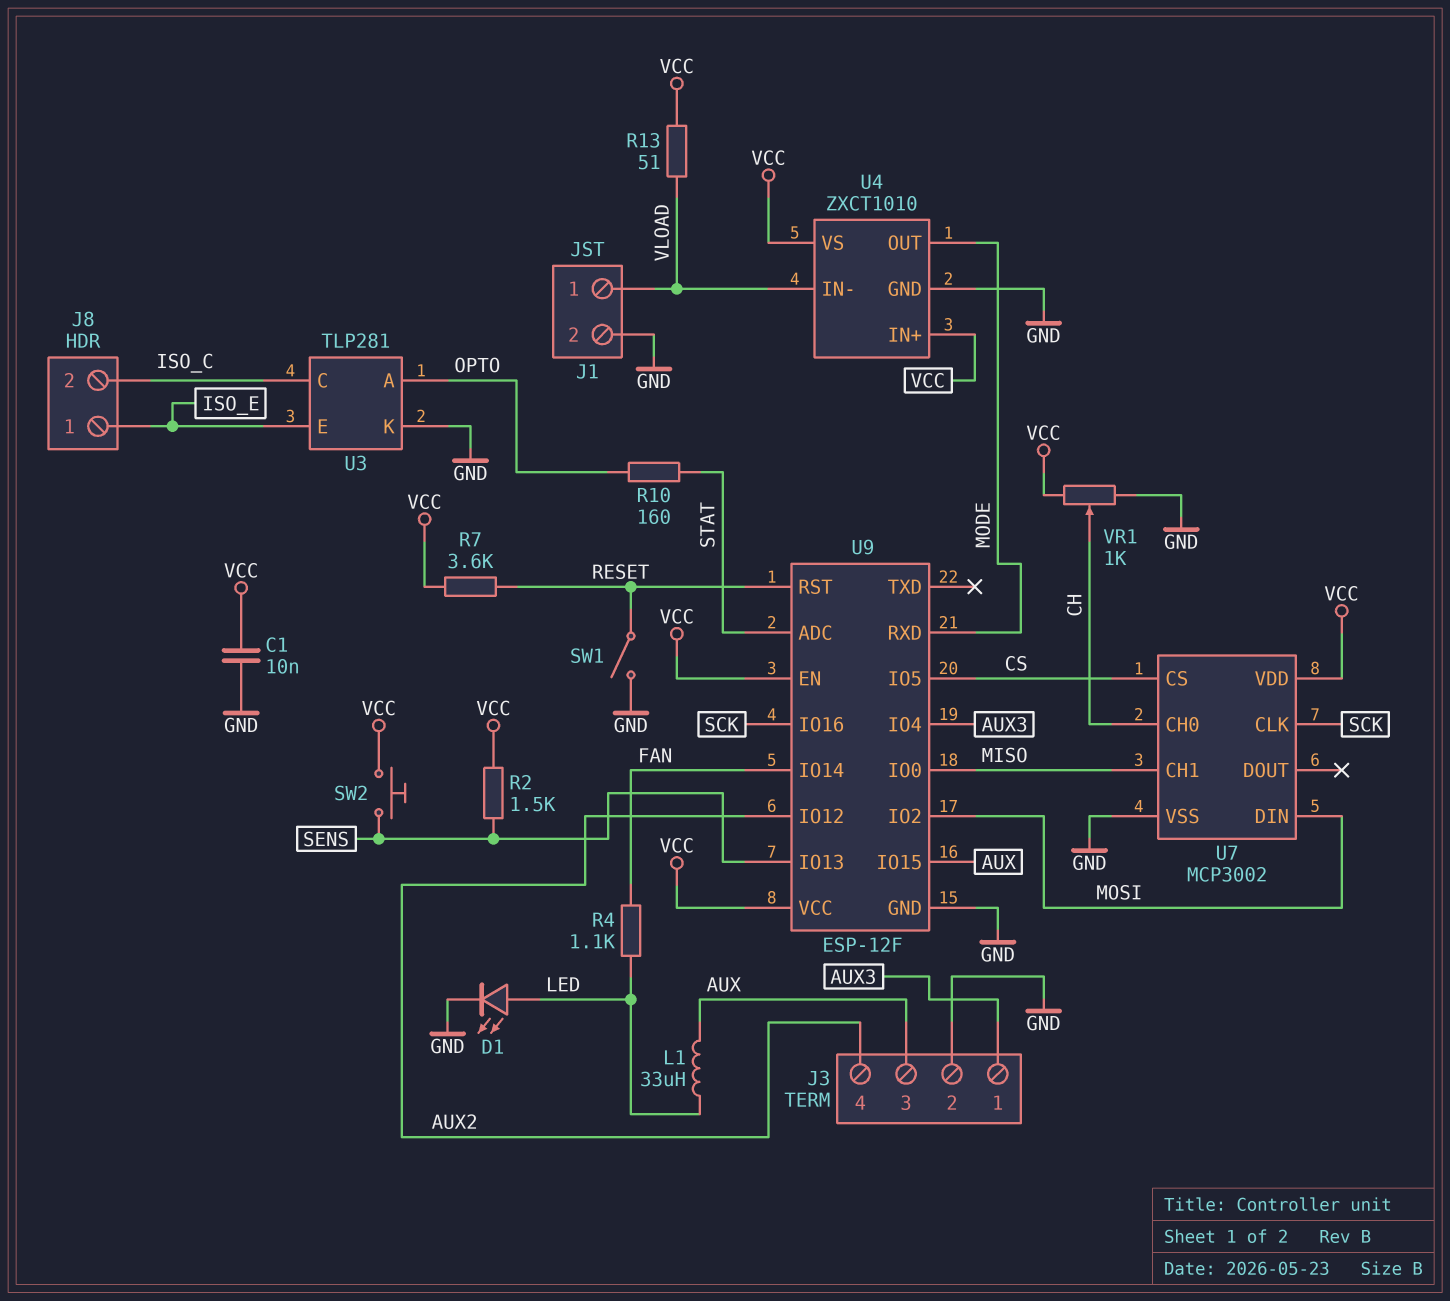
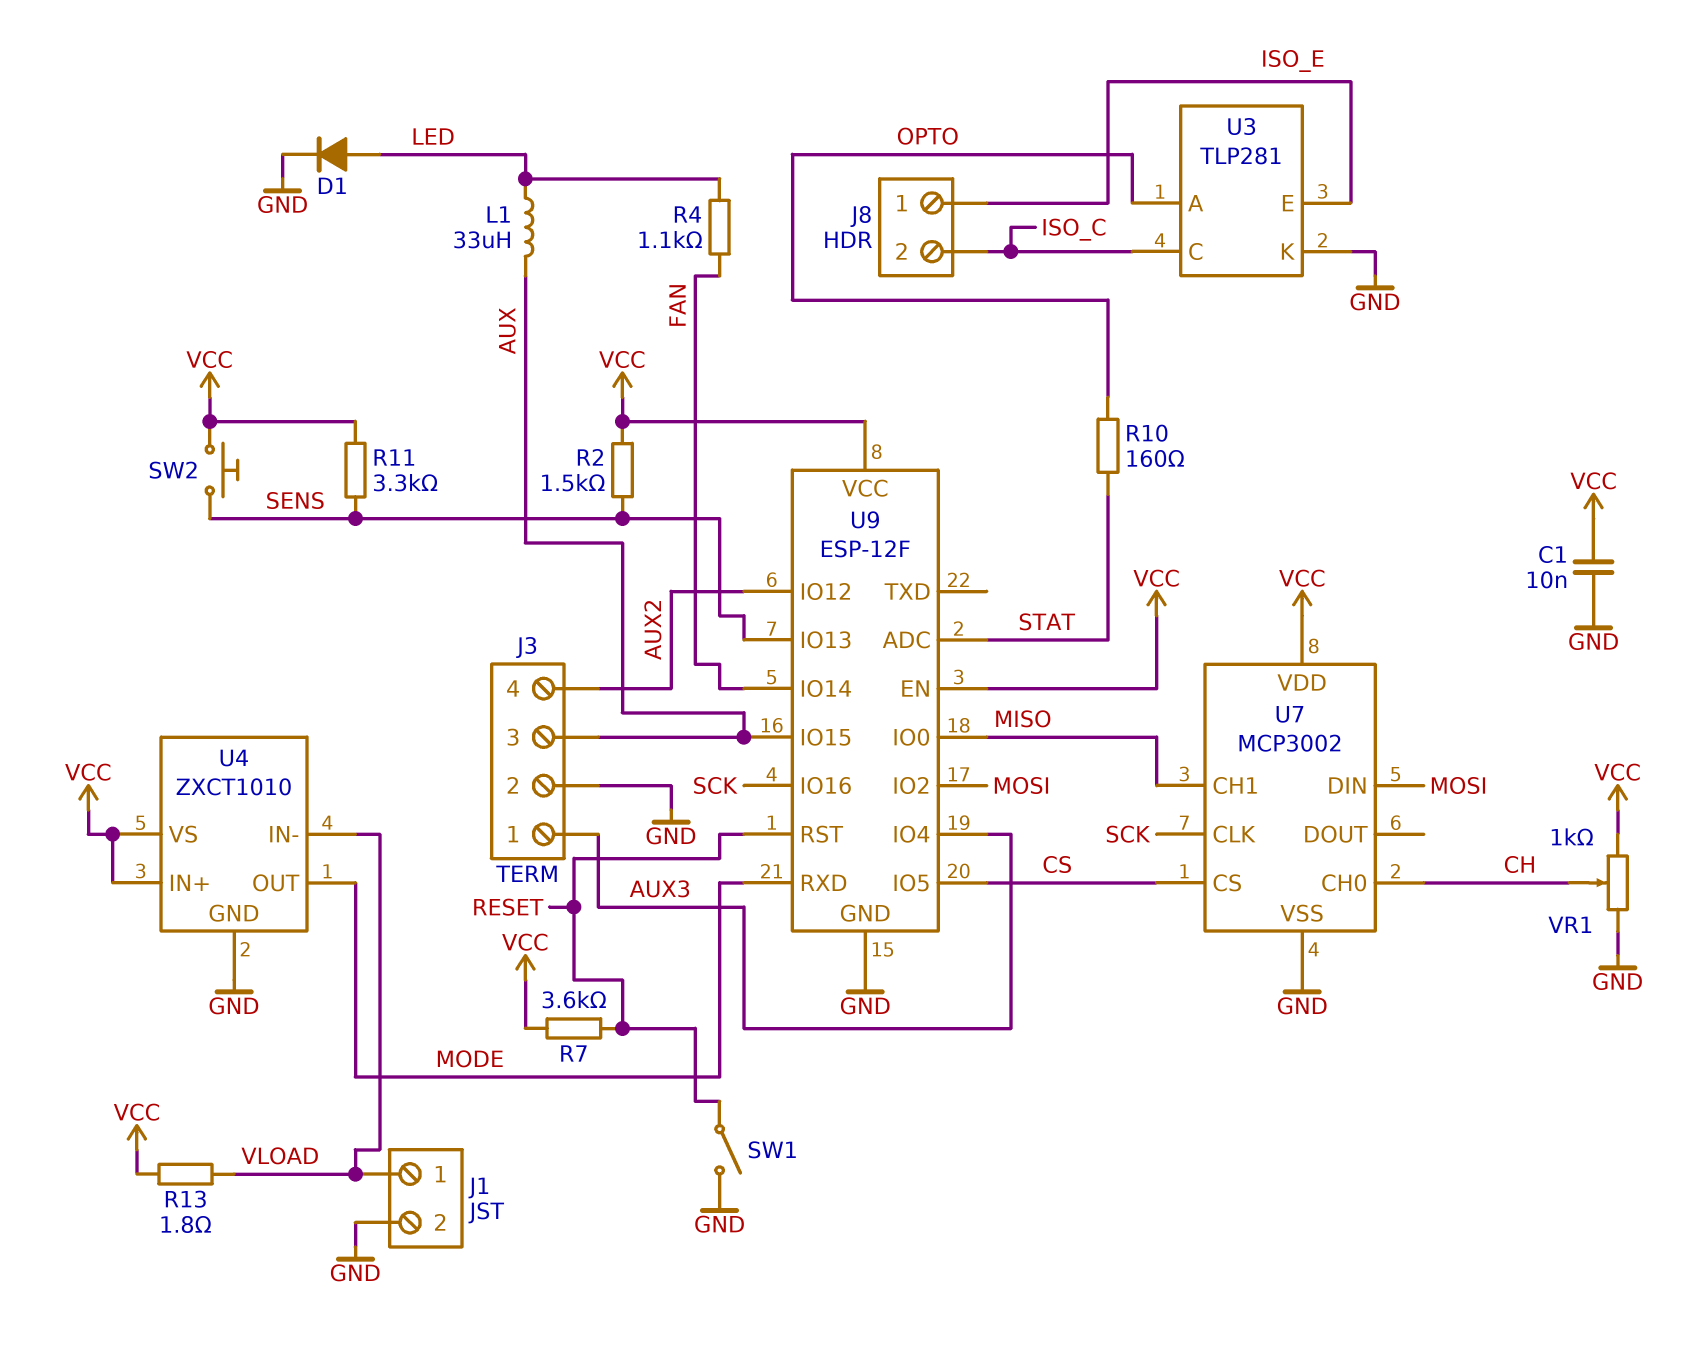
D1: LED (A LED, K GND) -> diode (A LED, K GND)
R11: none -> 3.3k (SENS, VCC)
R13: 51 (VCC, VLOAD) -> 1.8 (VCC, VLOAD)

